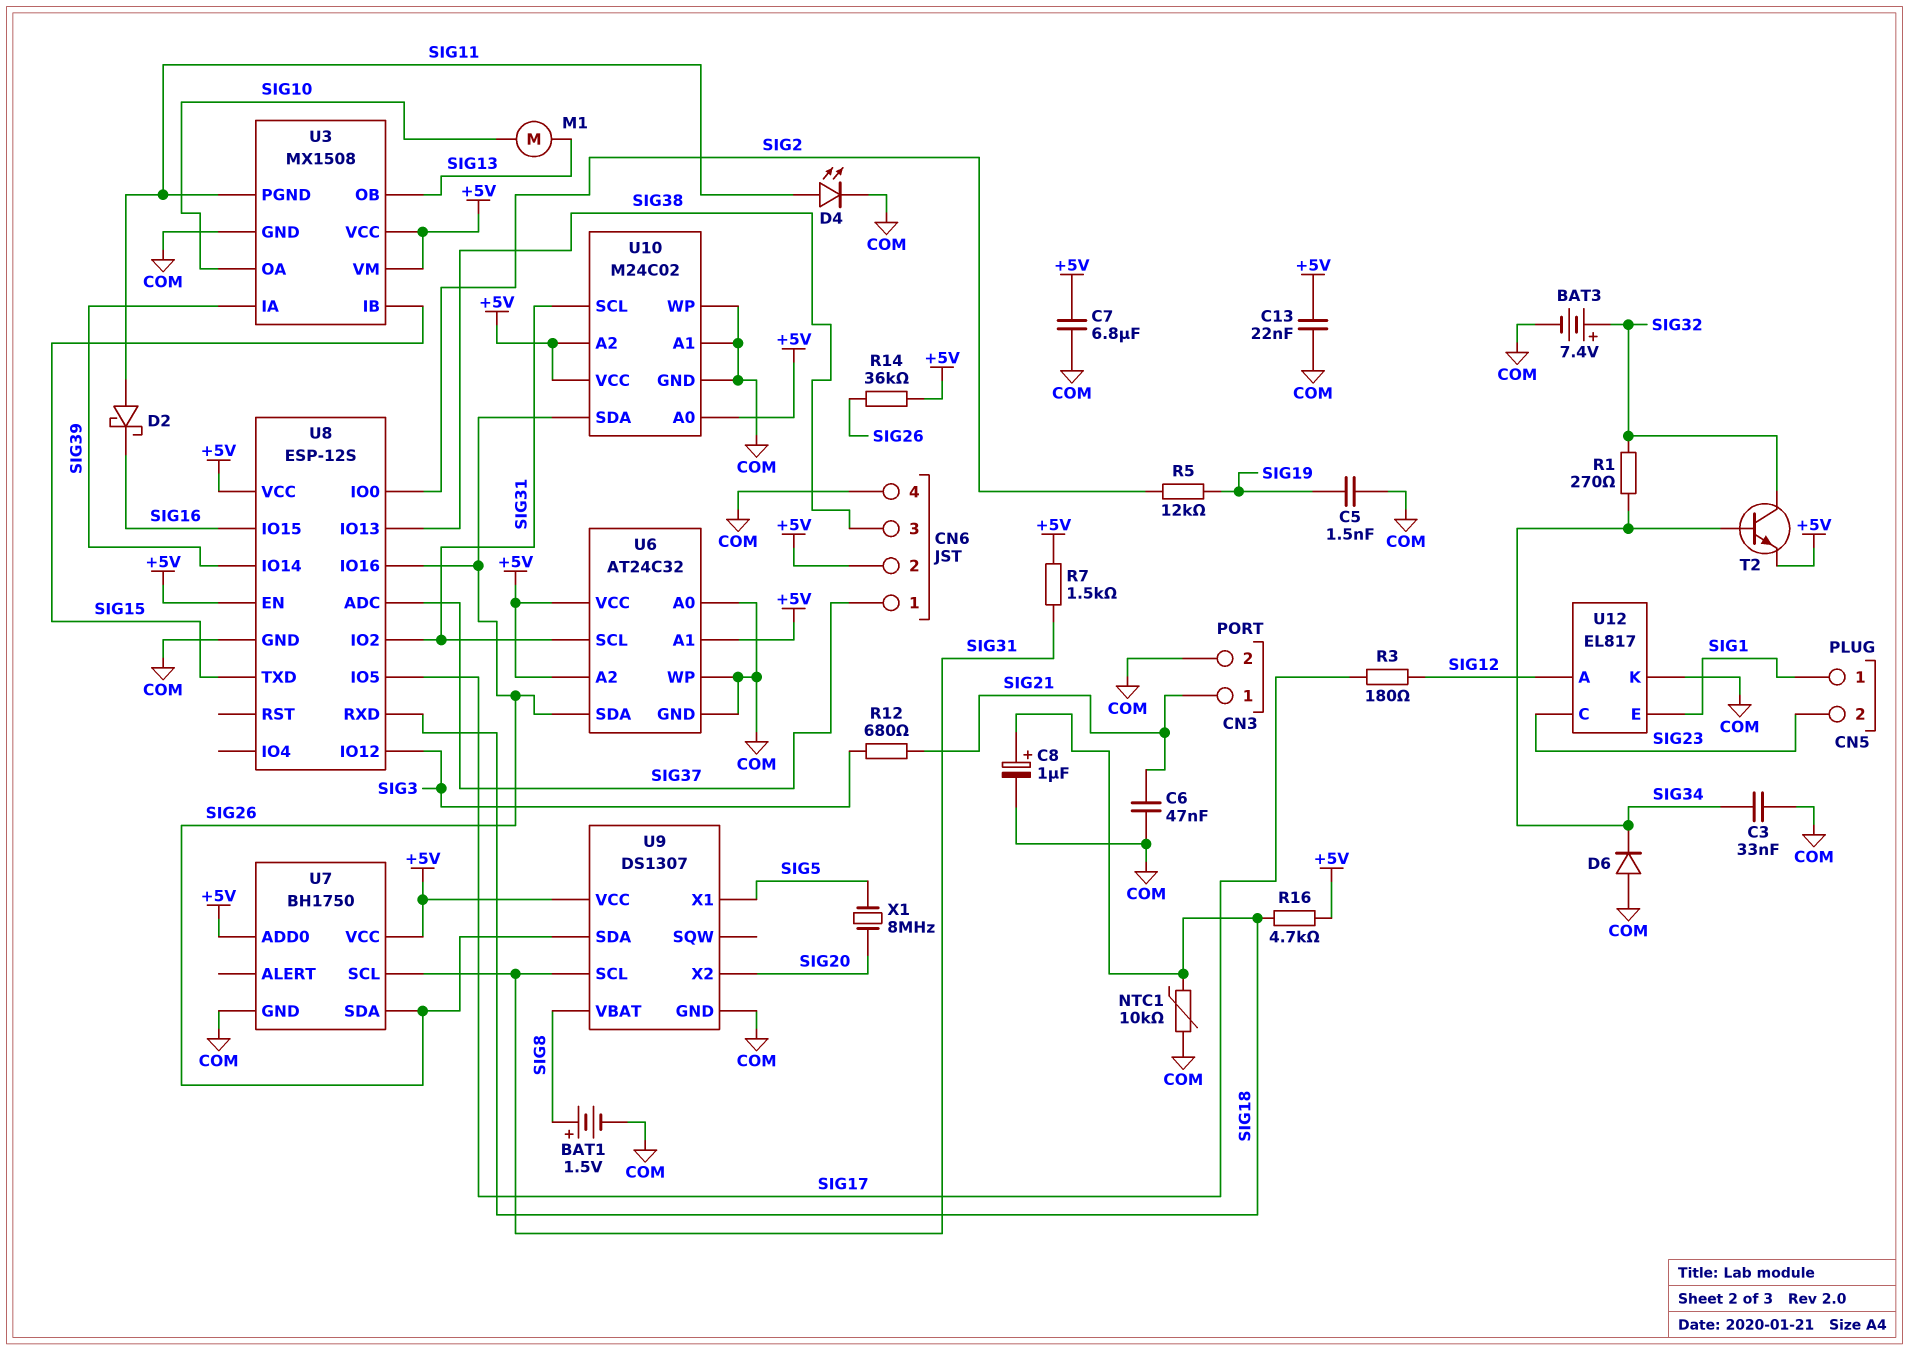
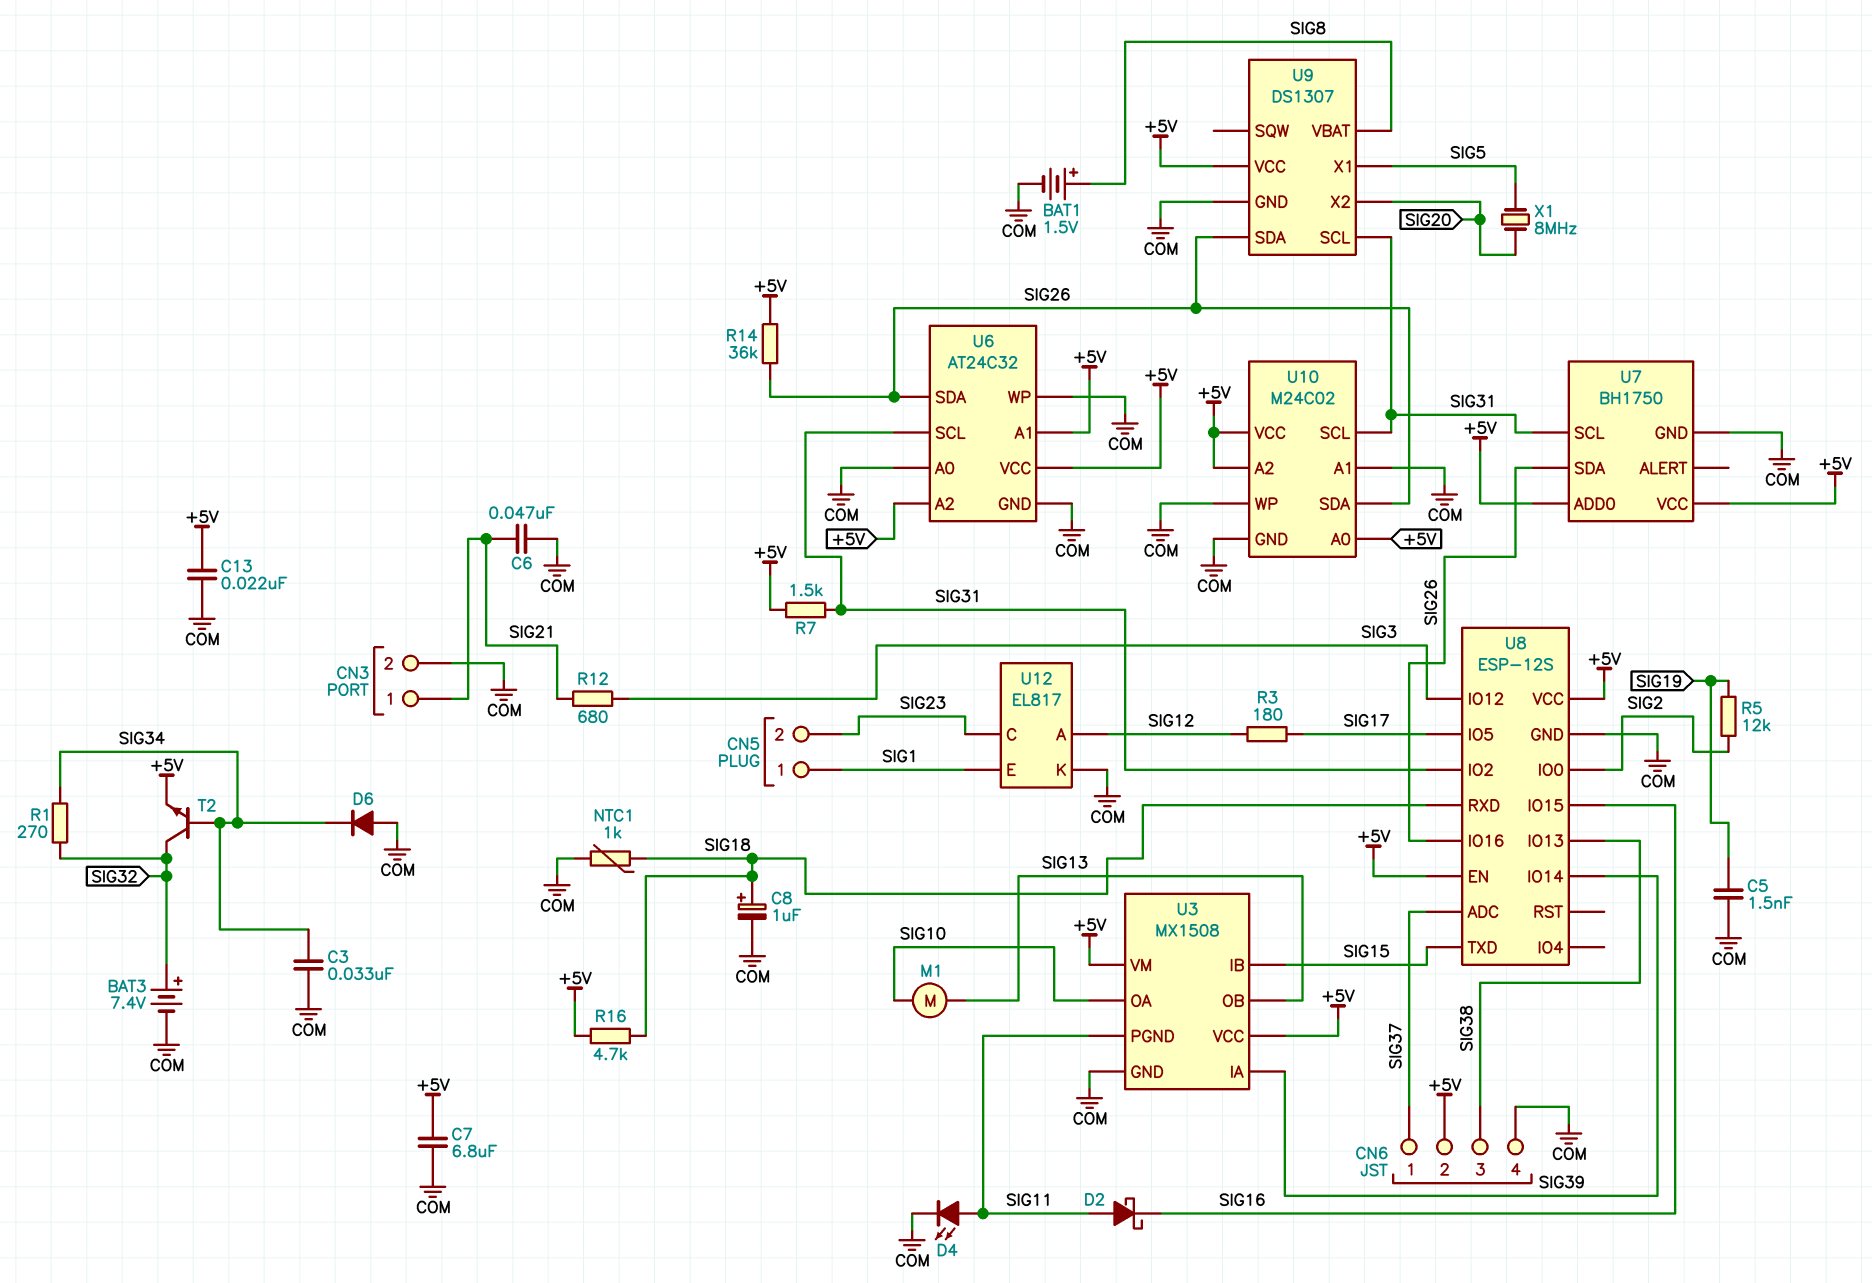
NTC1: 10k (COM, SIG18) -> 1k (COM, SIG18)

